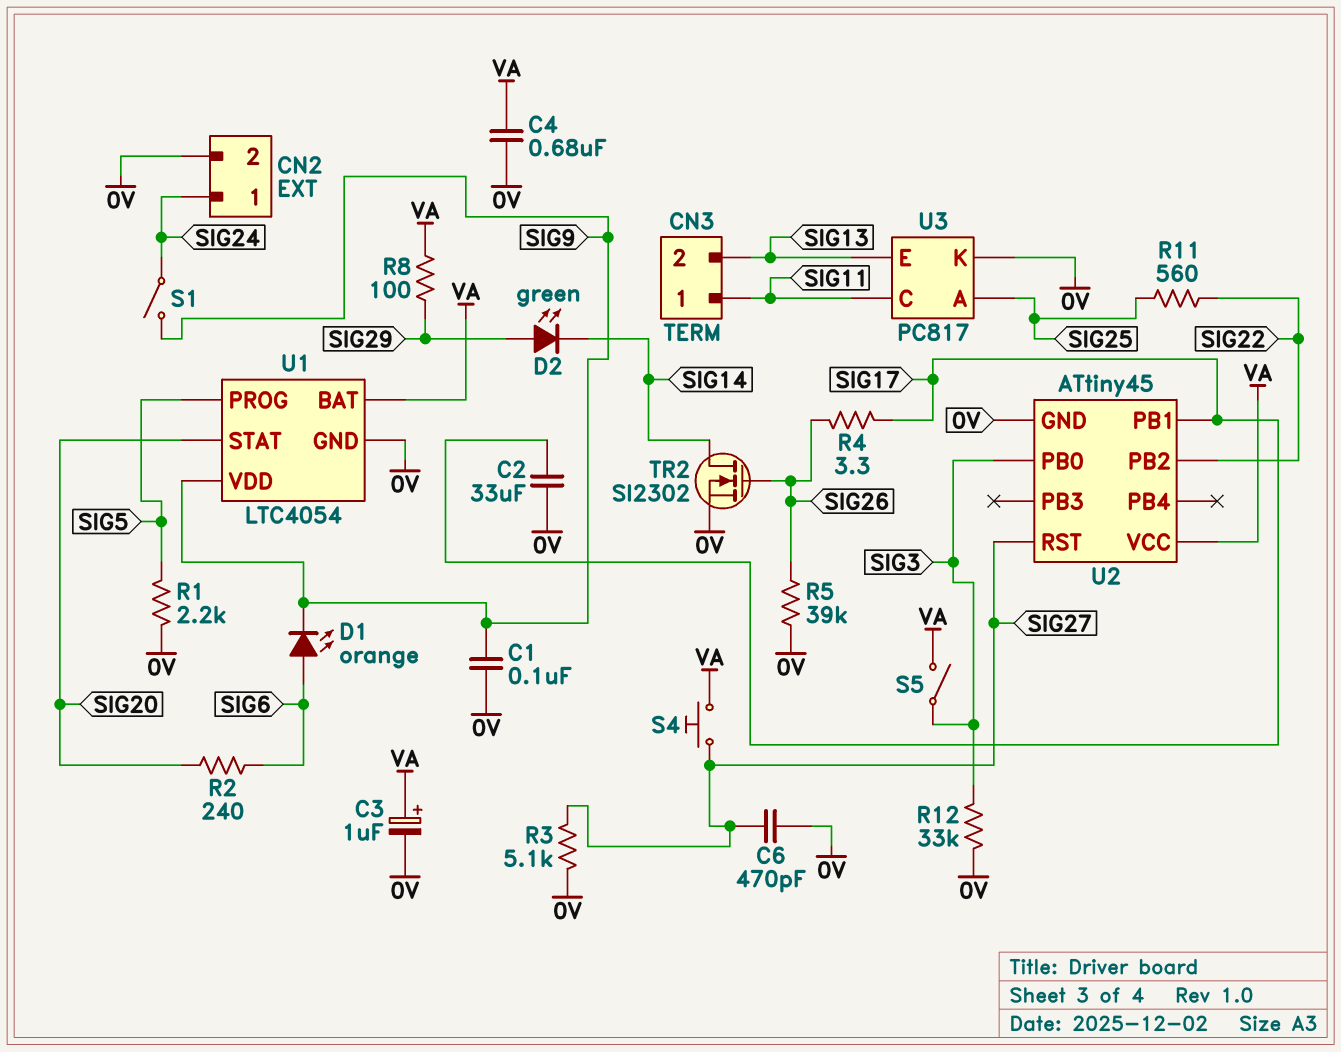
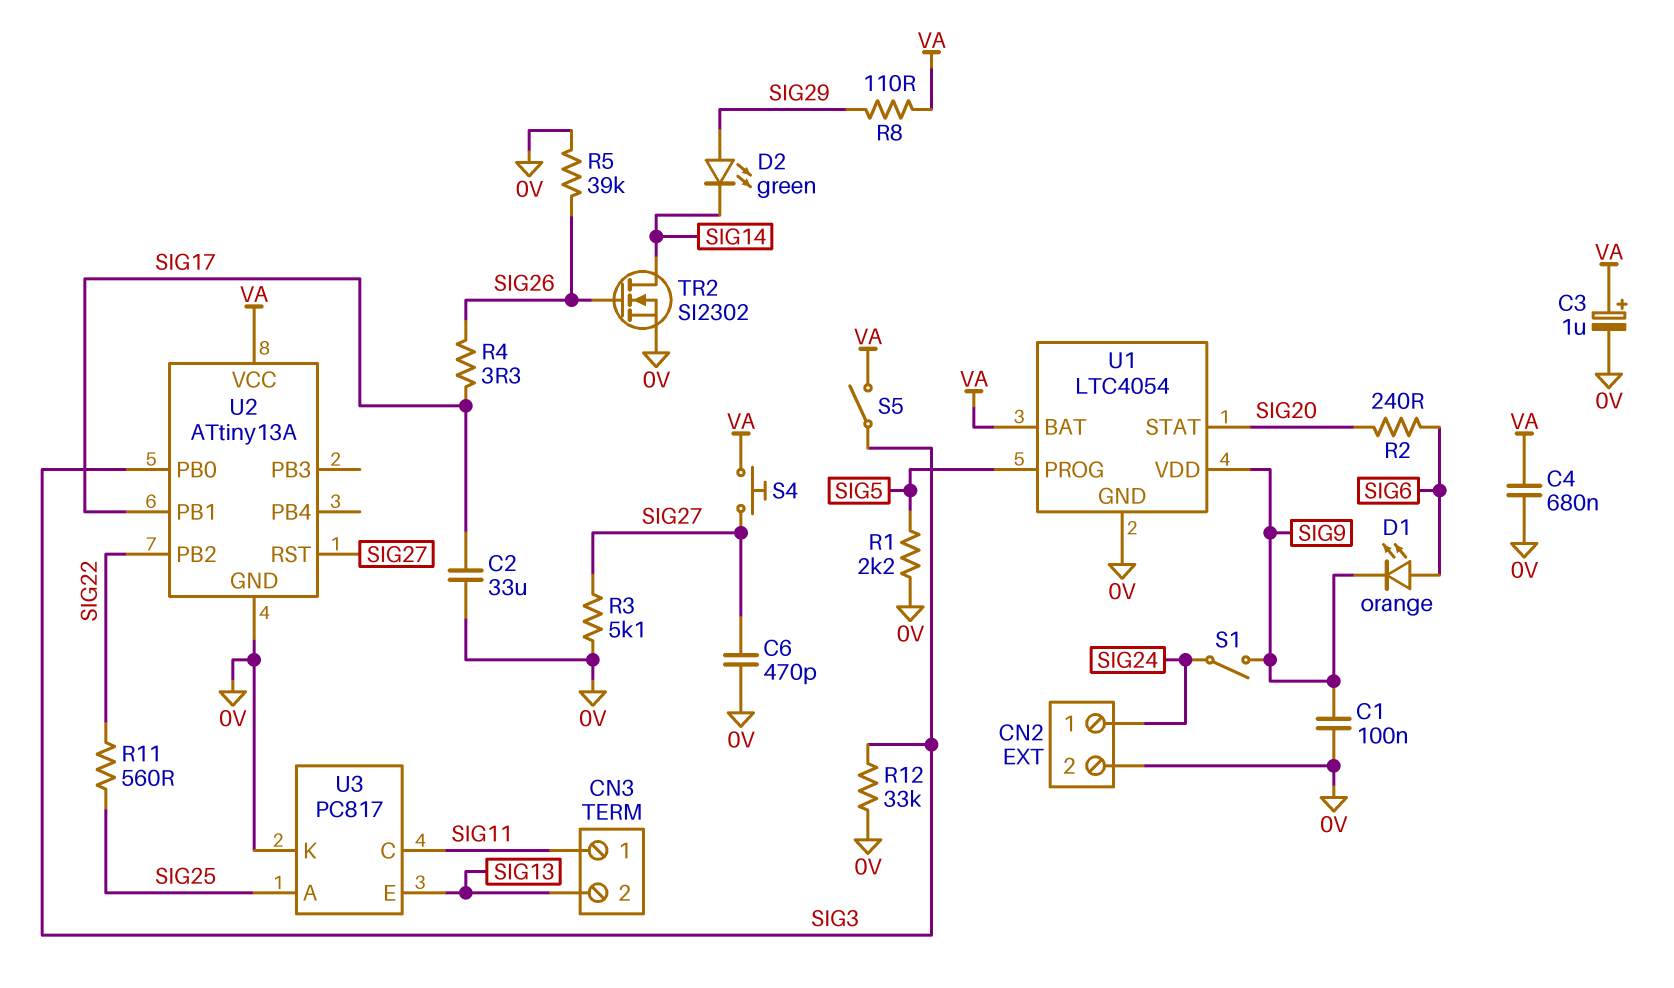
R8: 100 (SIG29, VA) -> 110 (SIG29, VA)
U2: ATtiny45 -> ATtiny13A

